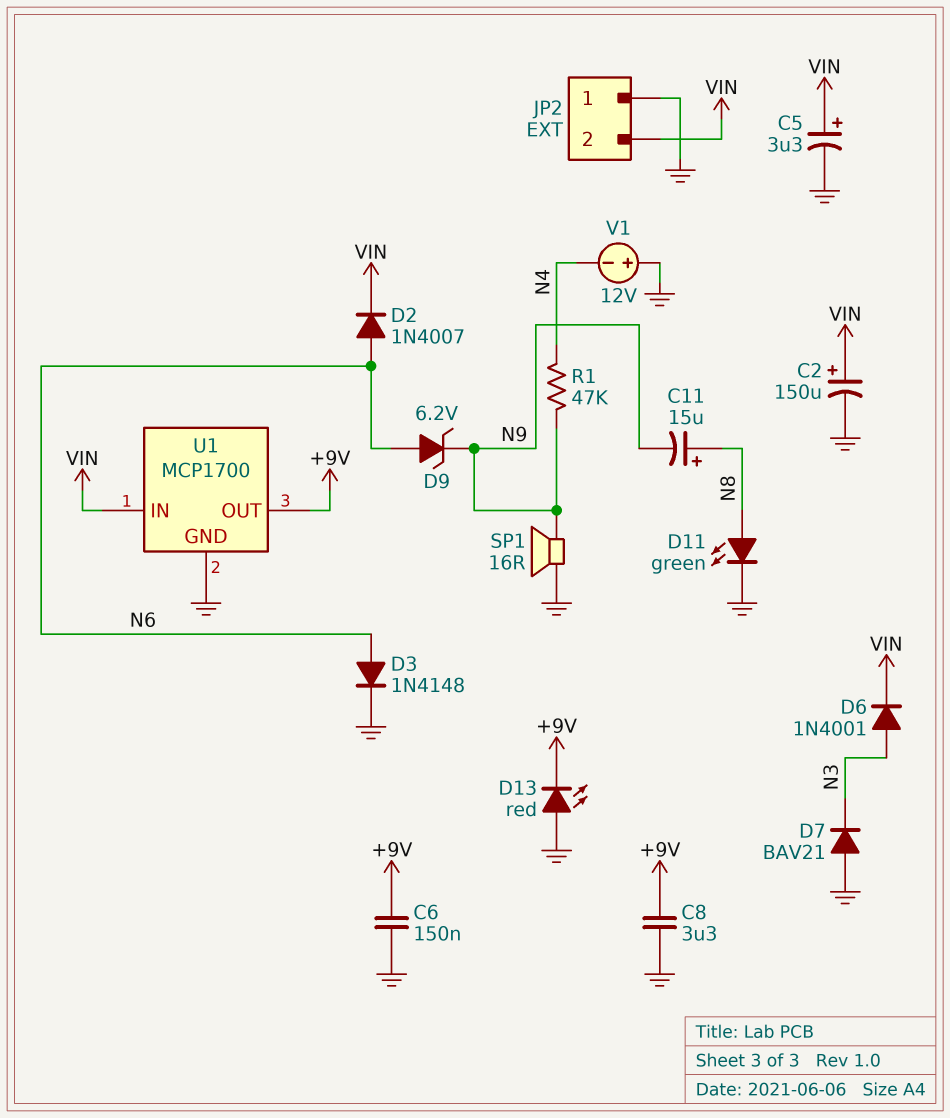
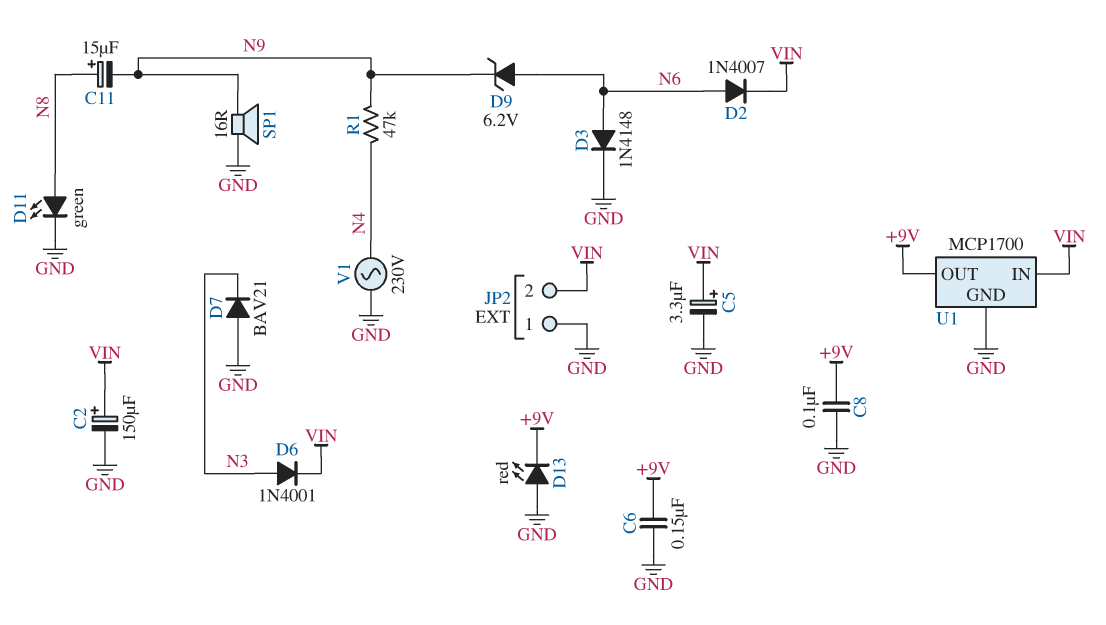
C8: 3.3uF (+9V, GND) -> 100nF (+9V, GND)
V1: 12V (plus GND, minus N4) -> AC 230V (GND, N4)

